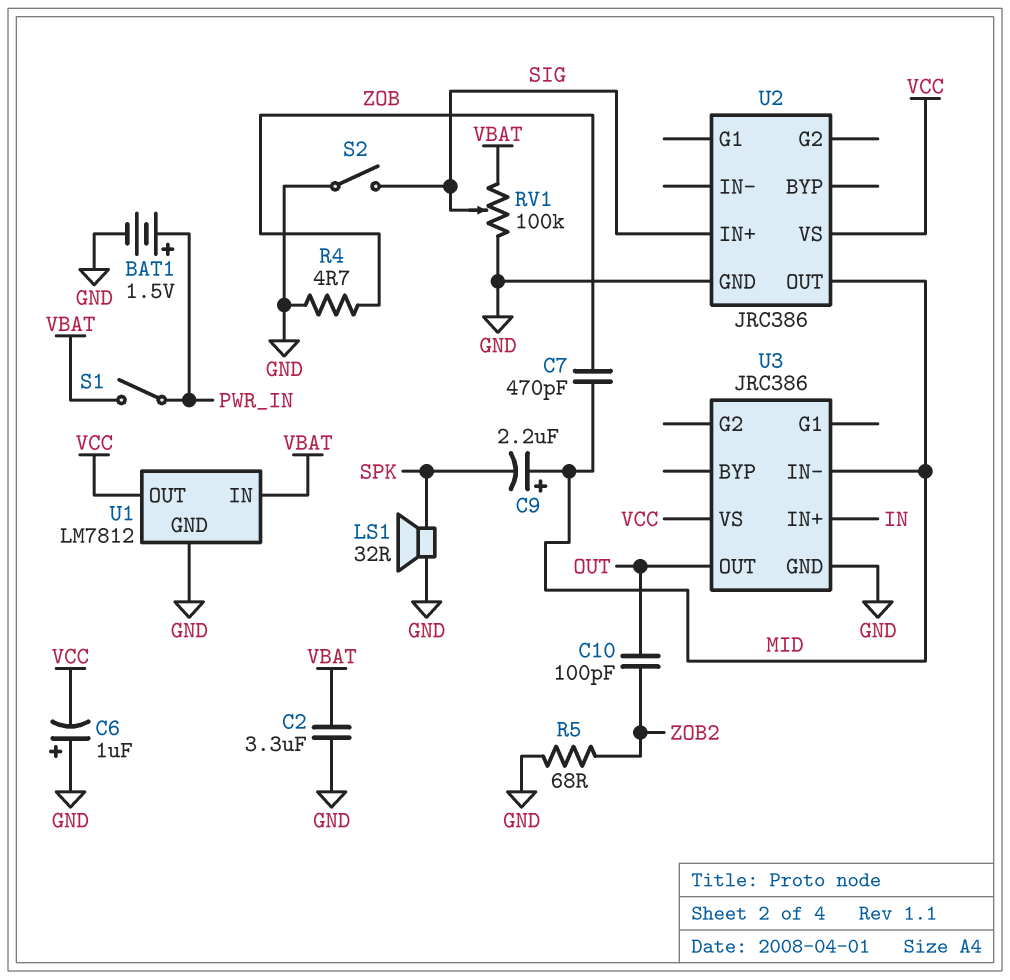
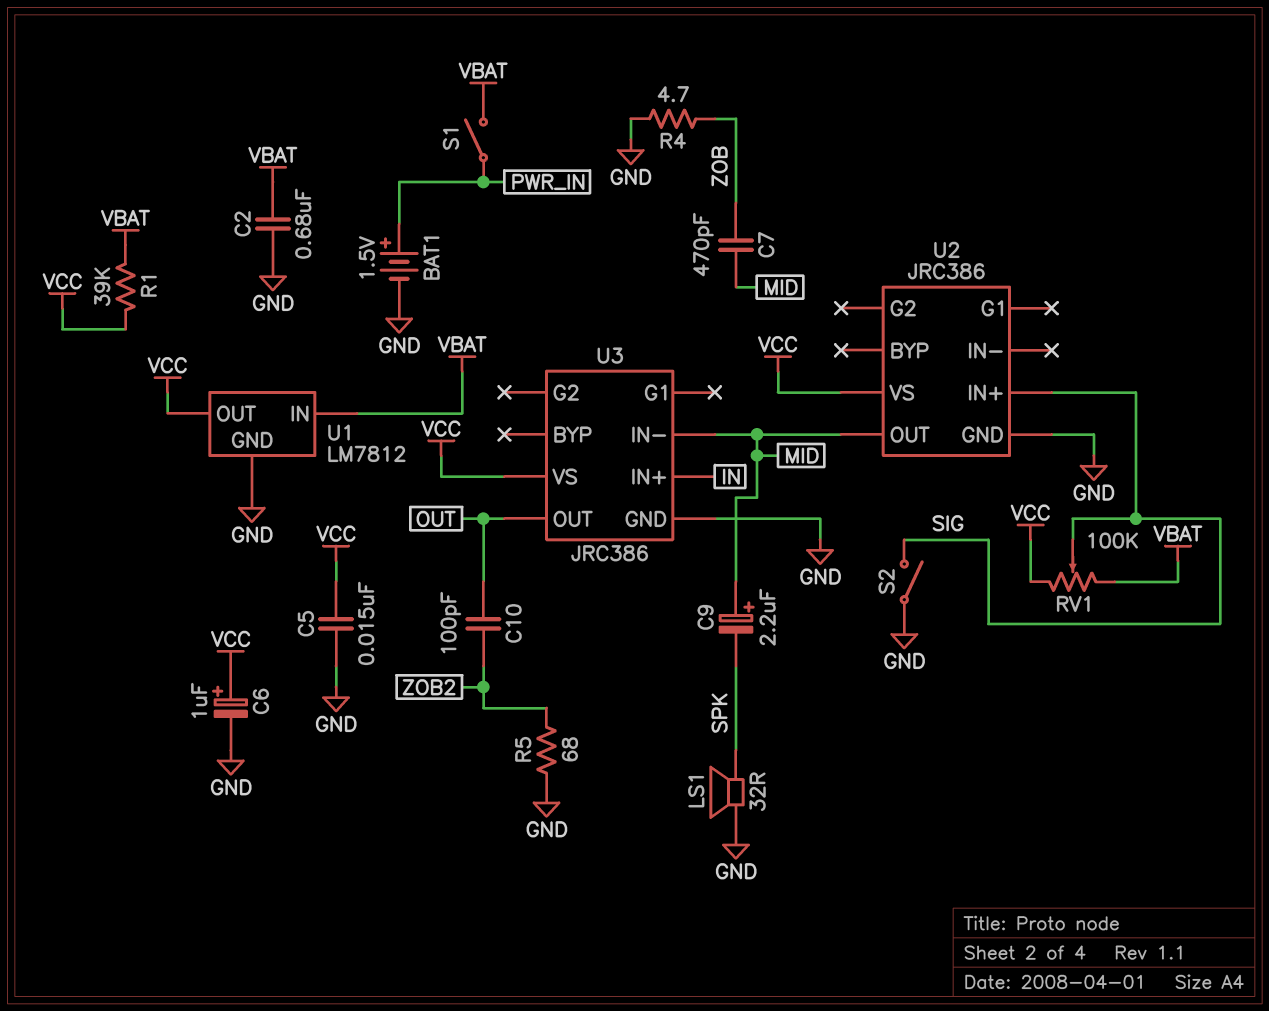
C2: 3.3uF (GND, VBAT) -> 680nF (GND, VBAT)
C5: none -> 15nF (GND, VCC)
C6: 1uF (plus GND, minus VCC) -> 1uF (plus VCC, minus GND)
R1: none -> 39k (VBAT, VCC)
RV1: 100k (GND, VBAT, wiper SIG) -> 100k (VBAT, VCC, wiper SIG)

